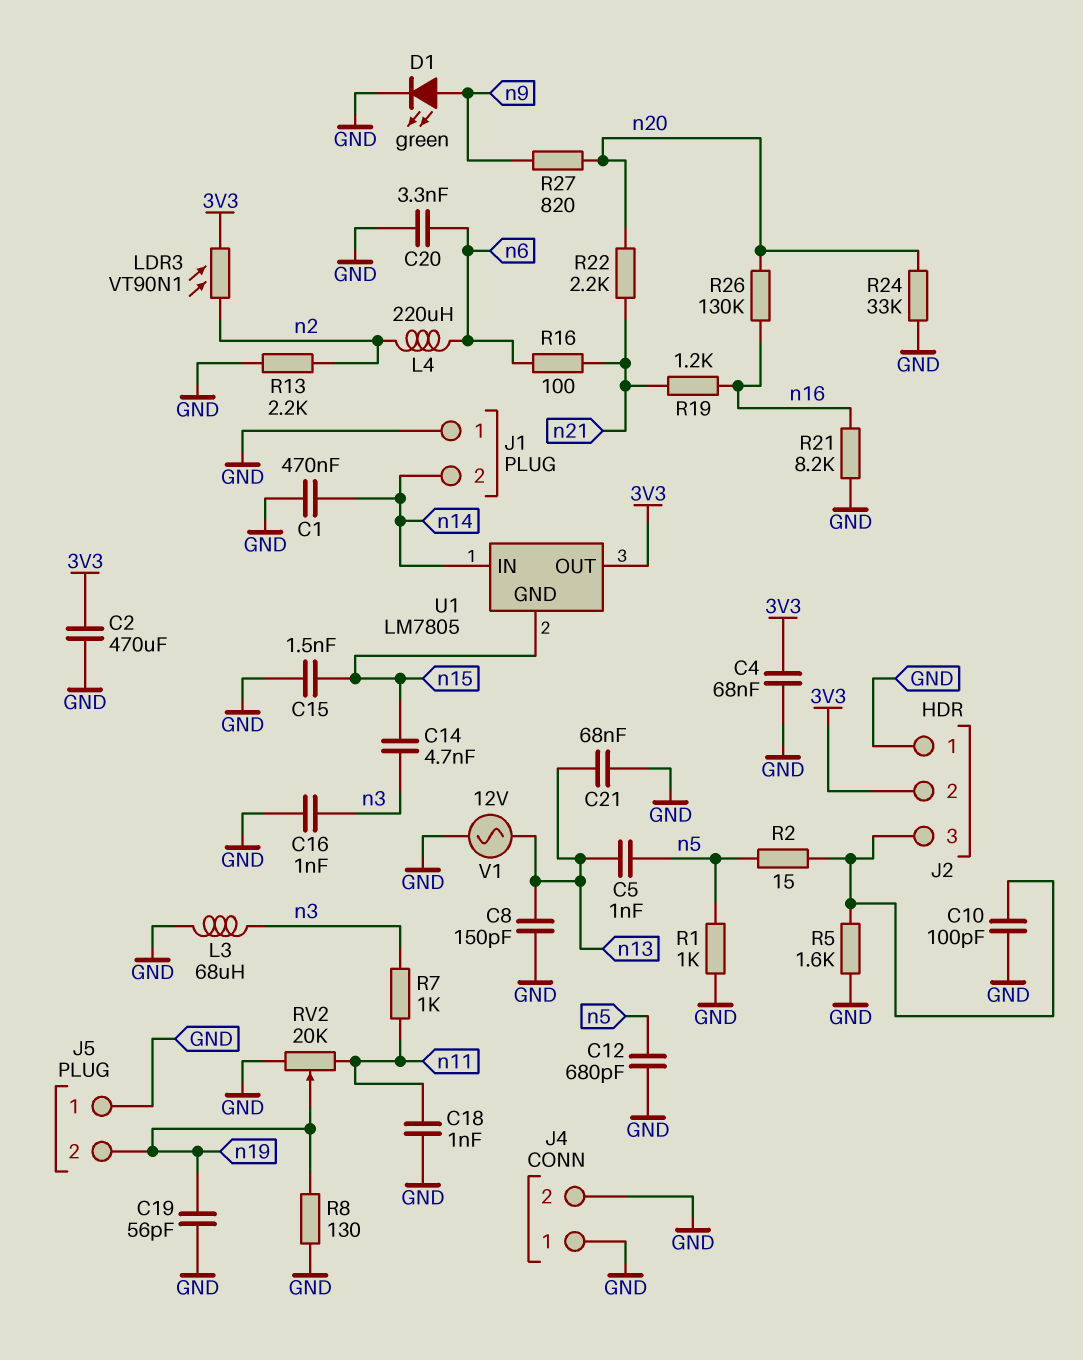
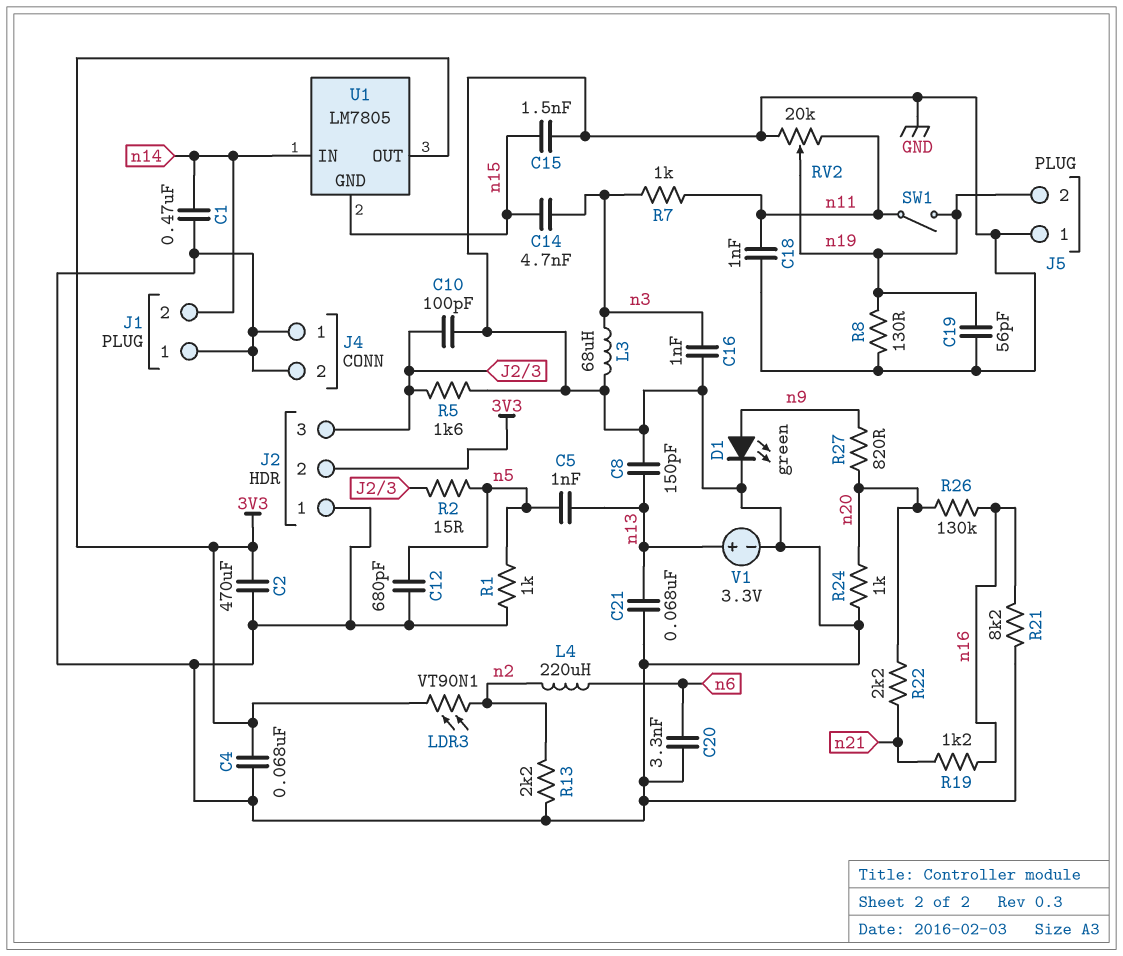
R16: 100 (n6, n21) -> none
R24: 33k (GND, n20) -> 1k (GND, n20)
SW1: none -> switch (n11, n19)
V1: AC 12V (GND, n13) -> 3.3V (plus n13, minus GND)

